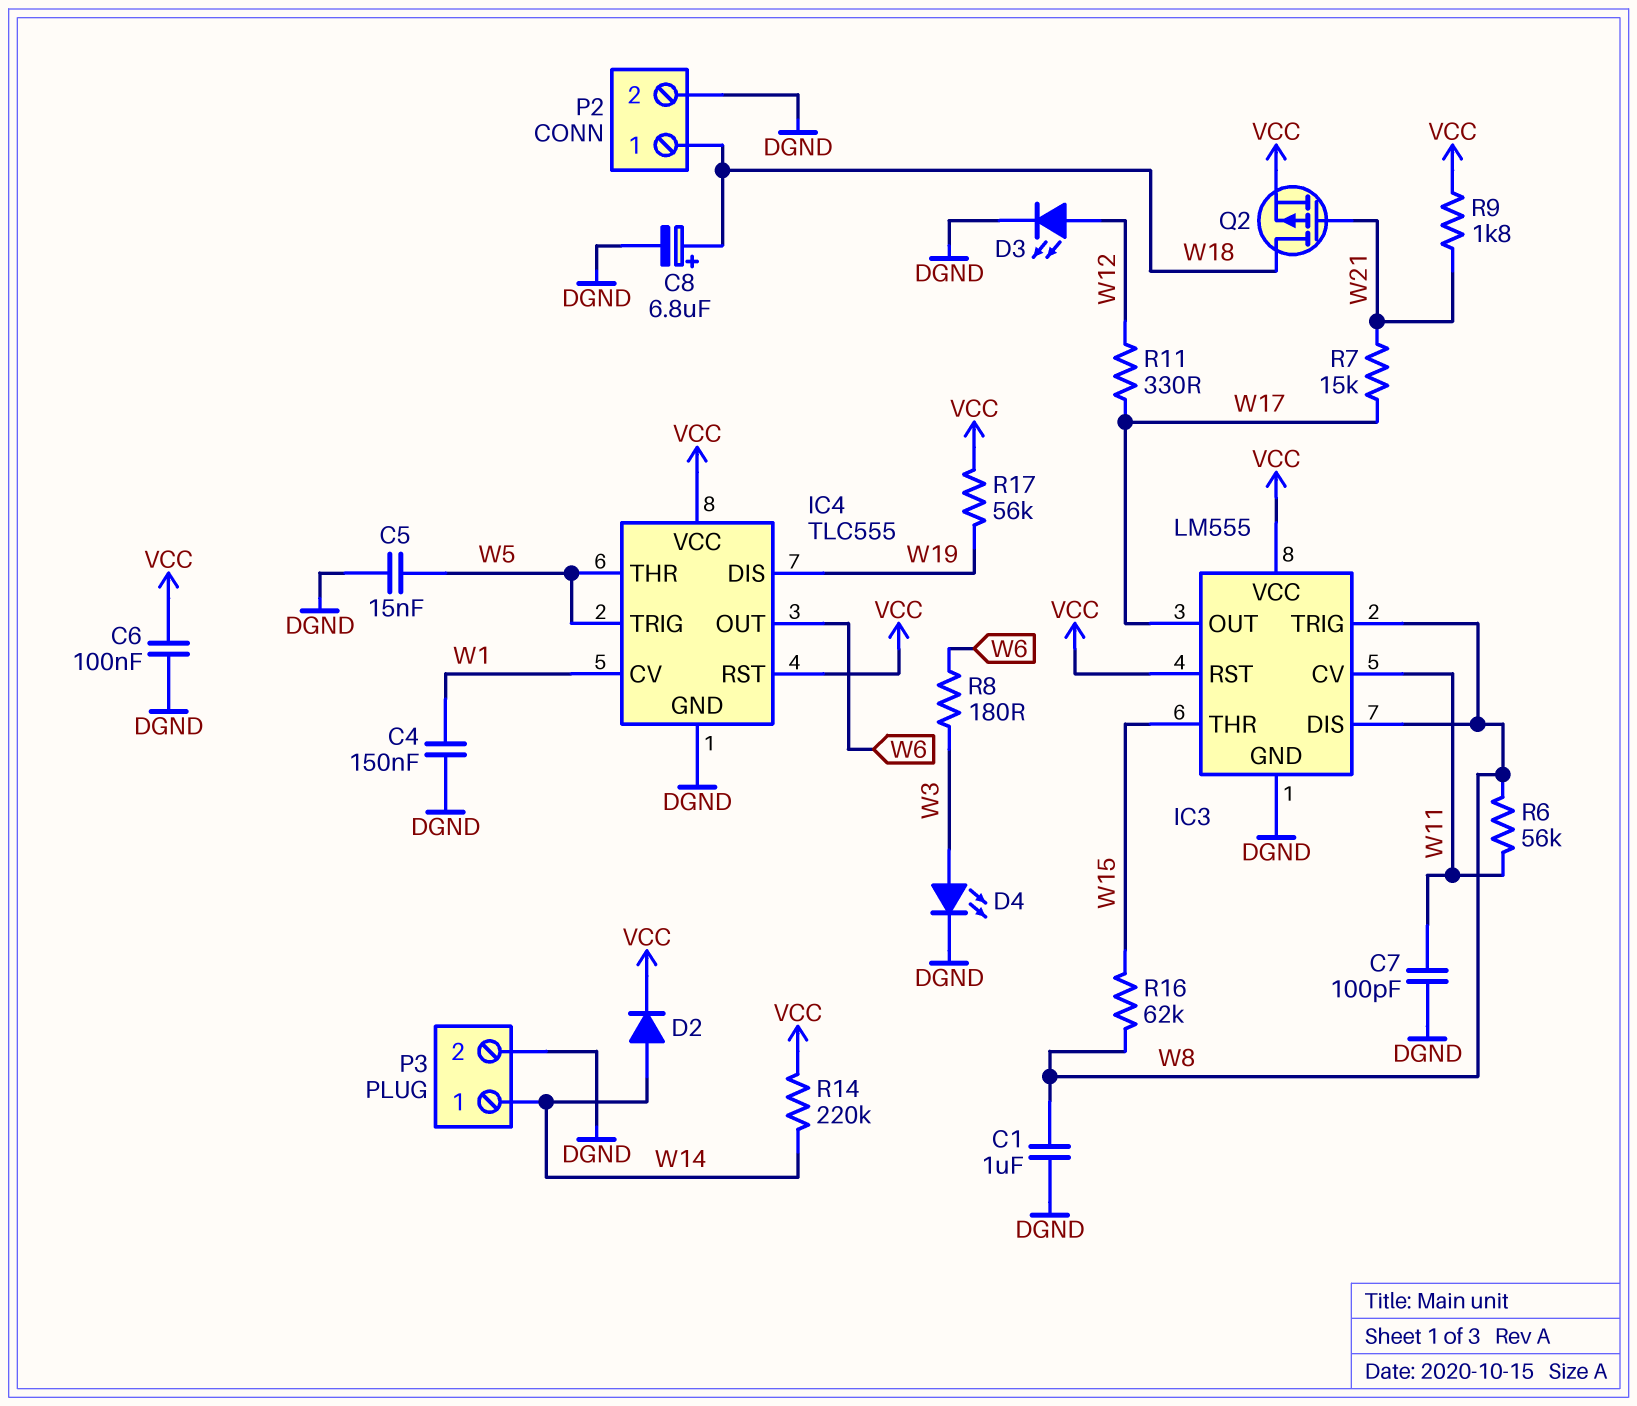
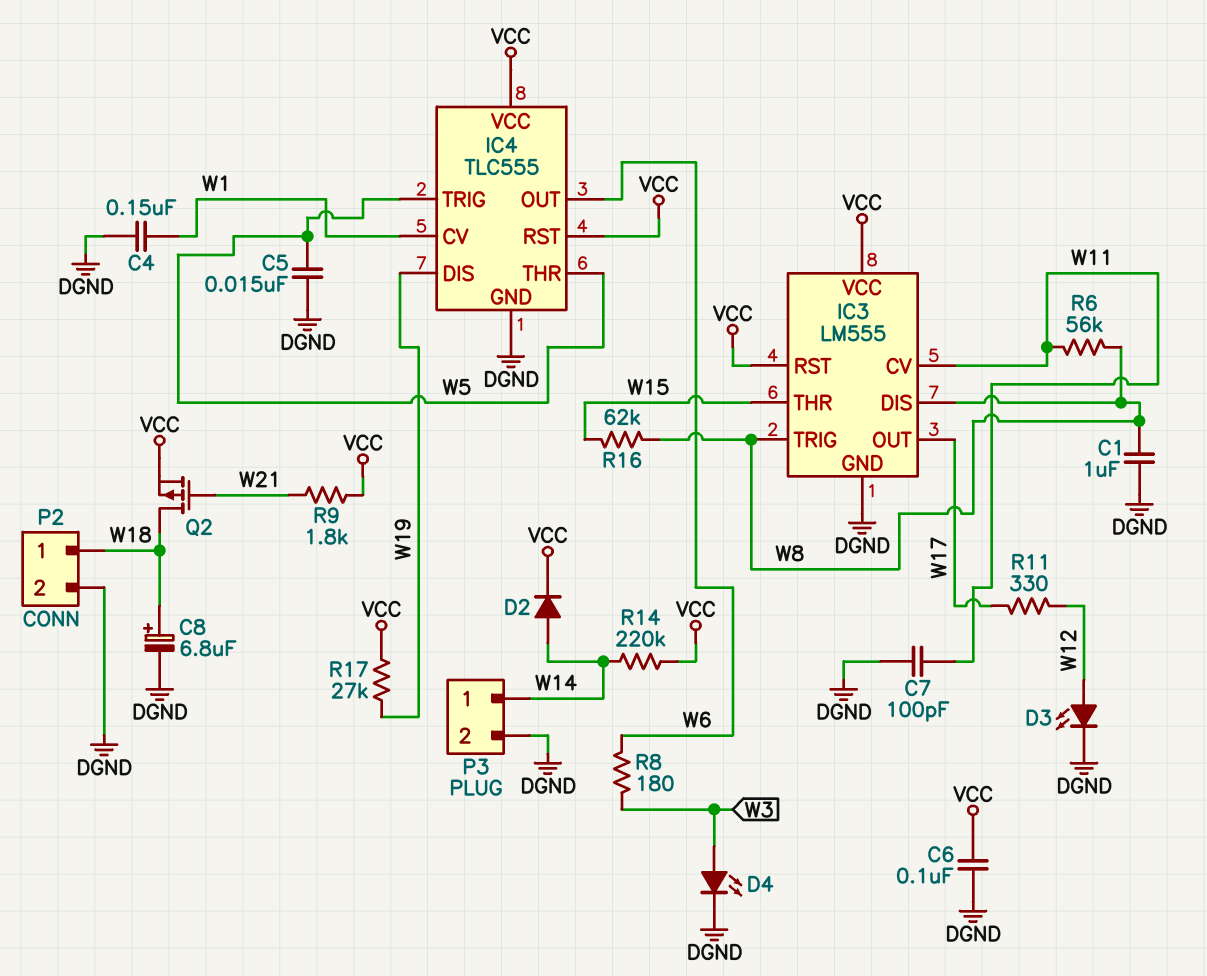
R7: 15k (W17, W21) -> none
R17: 56k (VCC, W19) -> 27k (VCC, W19)

